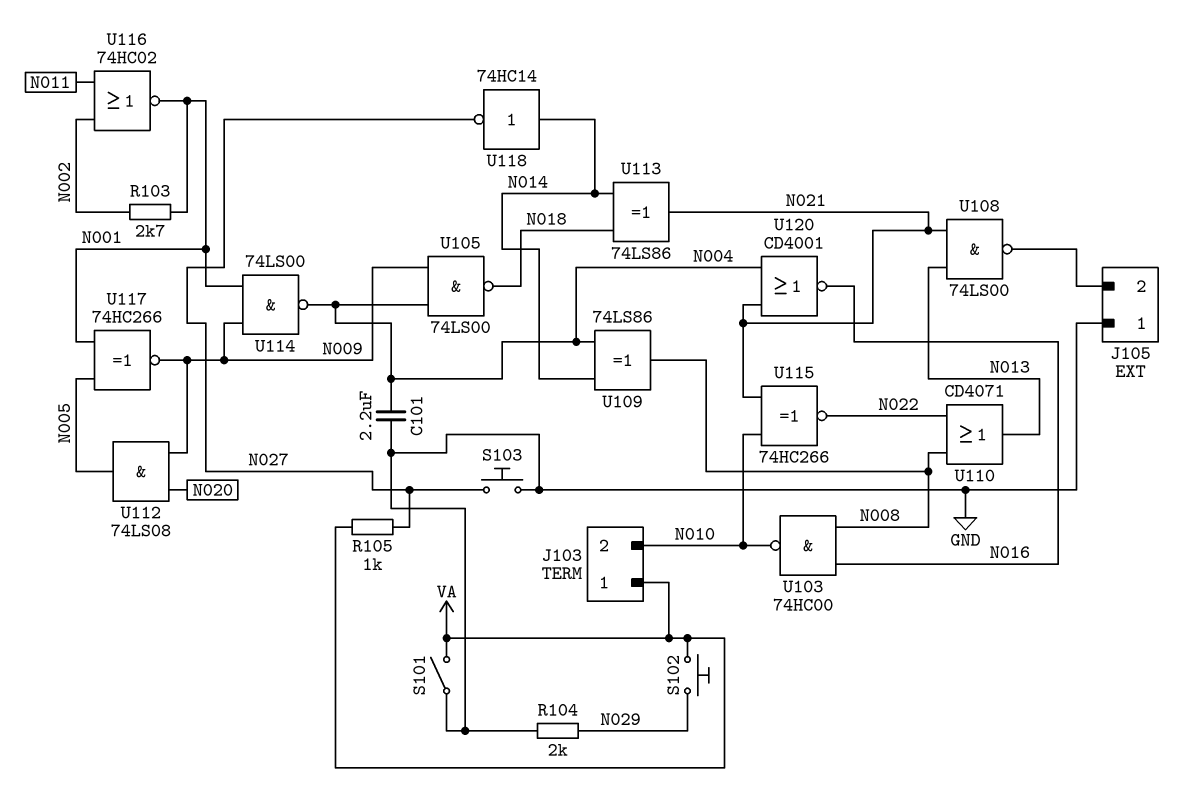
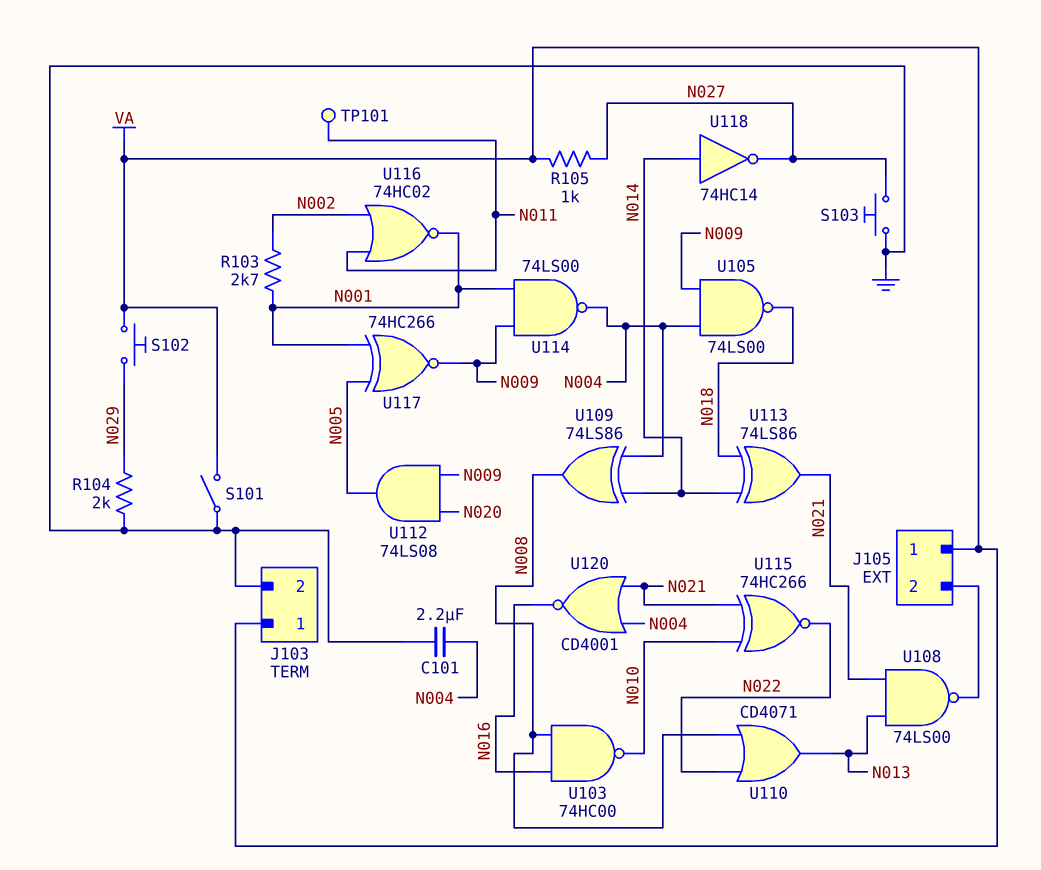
J103 pin 2: N010 -> GND
J105 pin 1: GND -> VA
TP101: none -> test point (N011)

